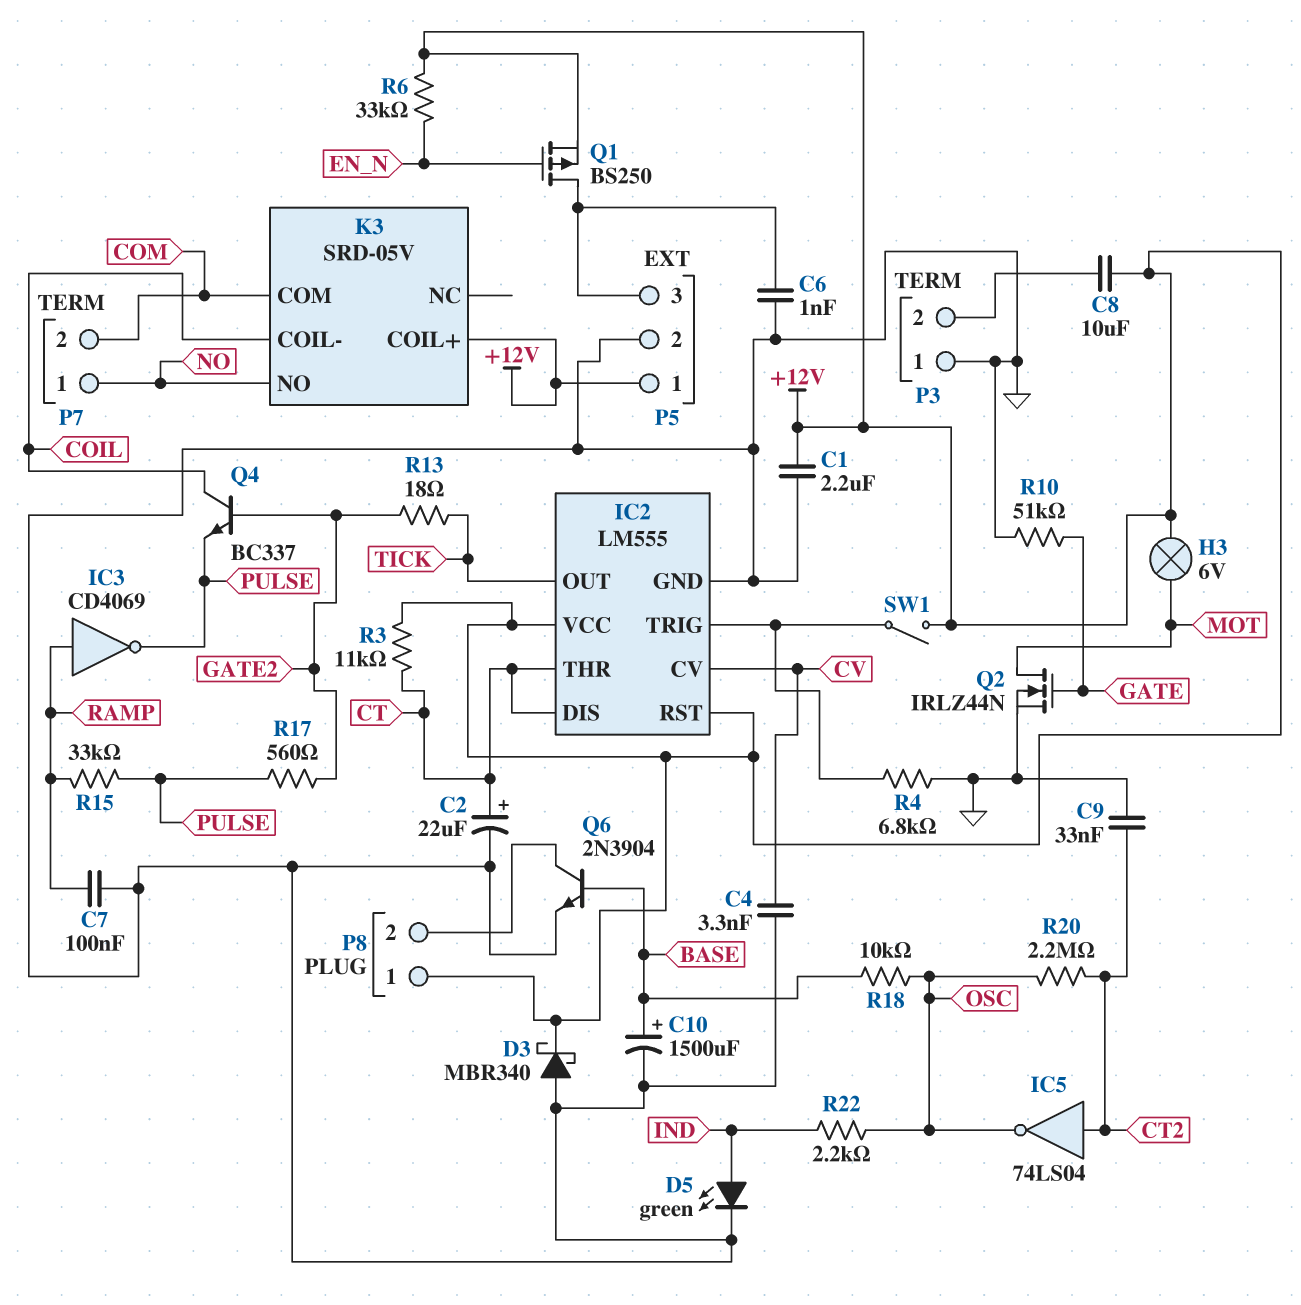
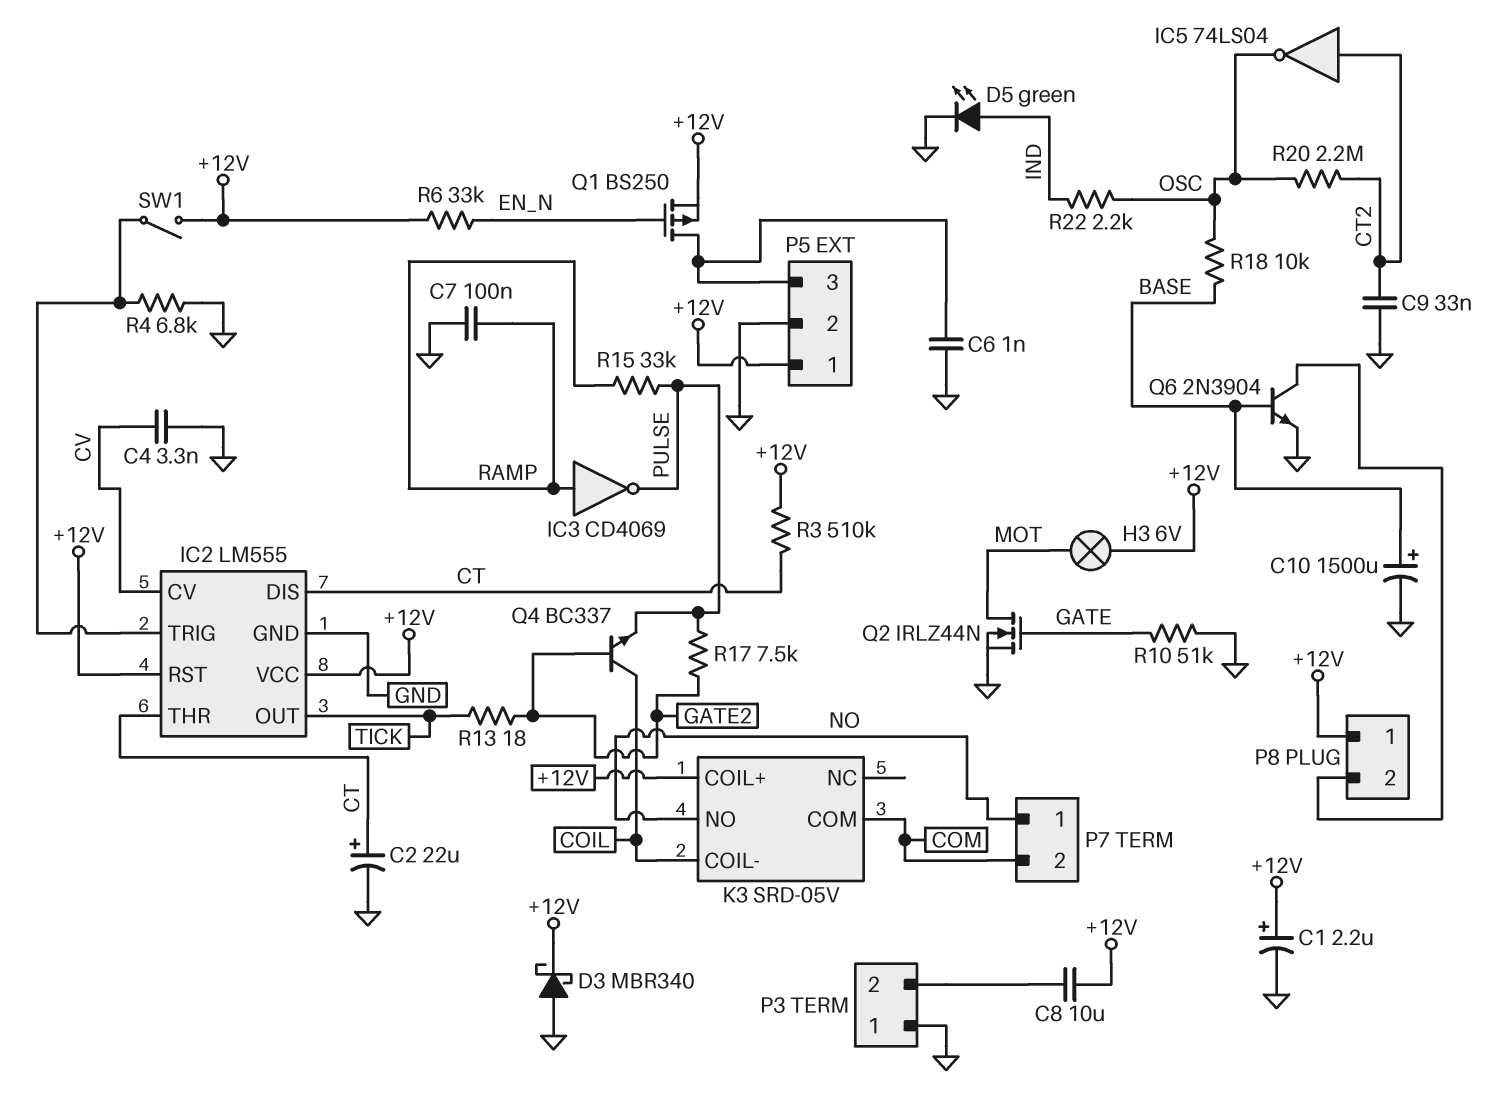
C1: 2.2uF (+12V, GND) -> 2.2uF (plus +12V, minus GND)
R3: 11k (+12V, CT) -> 510k (+12V, CT)
R17: 560 (GATE2, PULSE) -> 7.5k (GATE2, PULSE)

